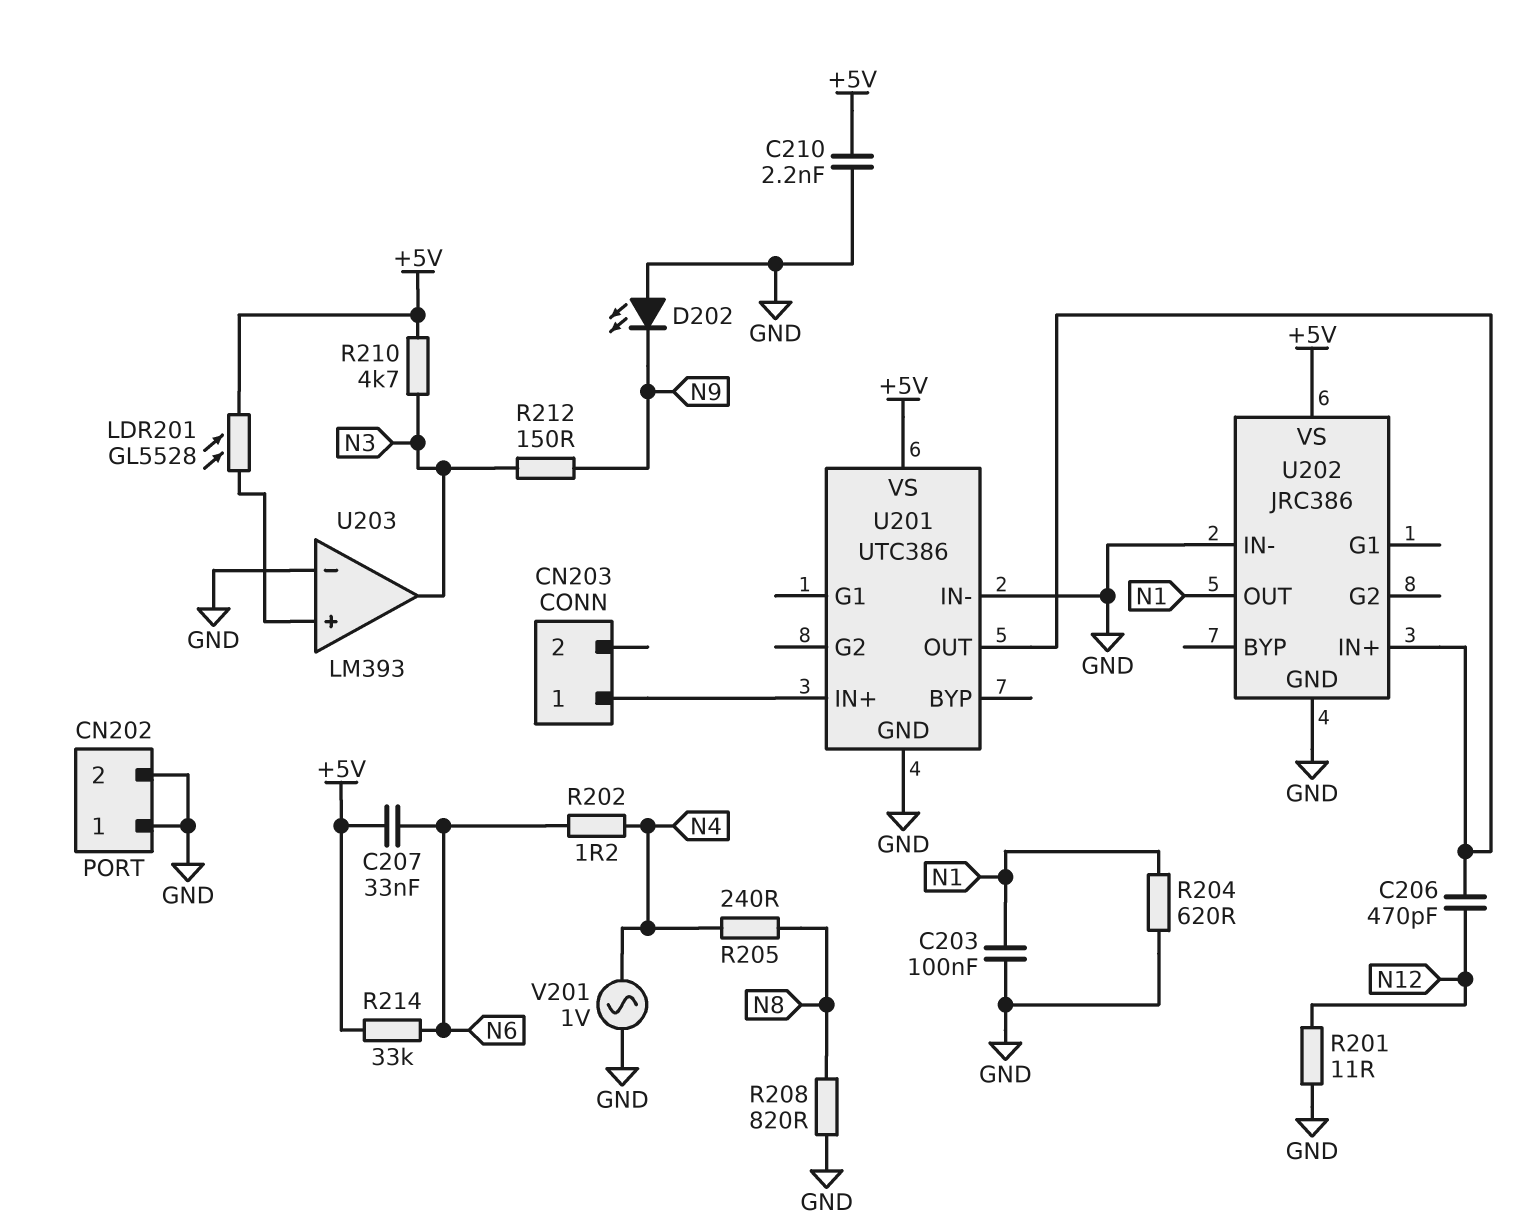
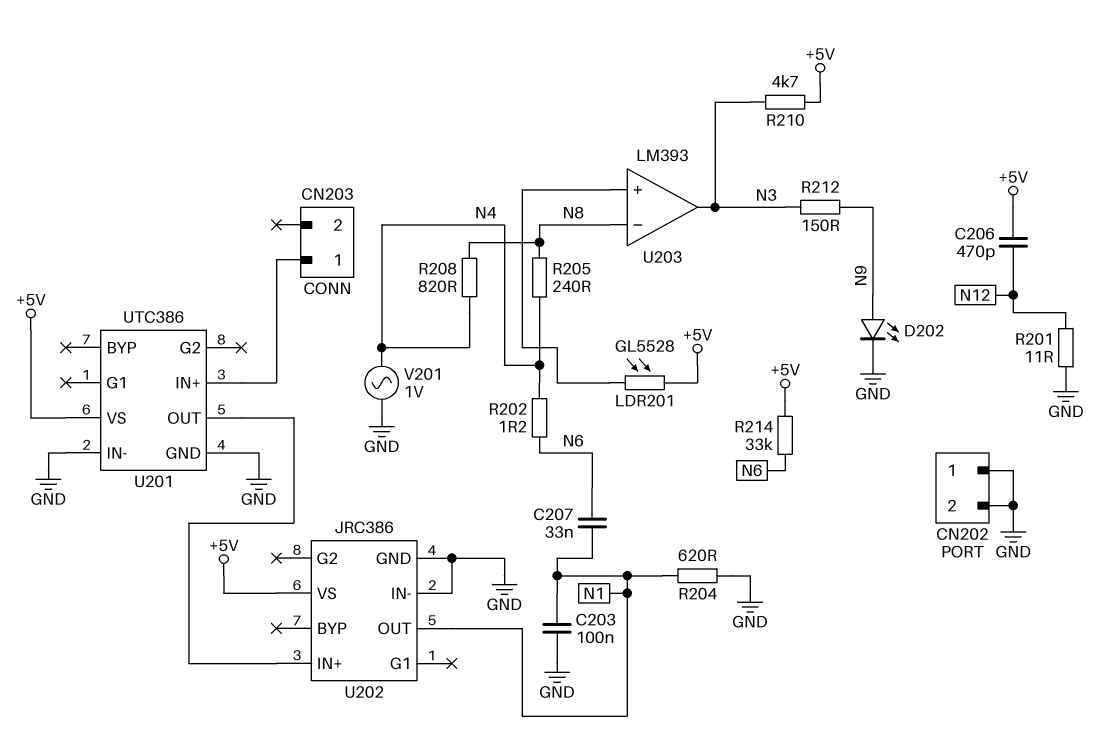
C206: 470pF (N12, U201/OUT) -> 470pF (+5V, N12)
C207: 33nF (+5V, N6) -> 33nF (N1, N6)
C210: 2.2nF (+5V, GND) -> none
D202: LED (A GND, K N9) -> LED (A N9, K GND)
R208: 820 (GND, N8) -> 820 (N4, N8)
U203 pin in-: GND -> N8

